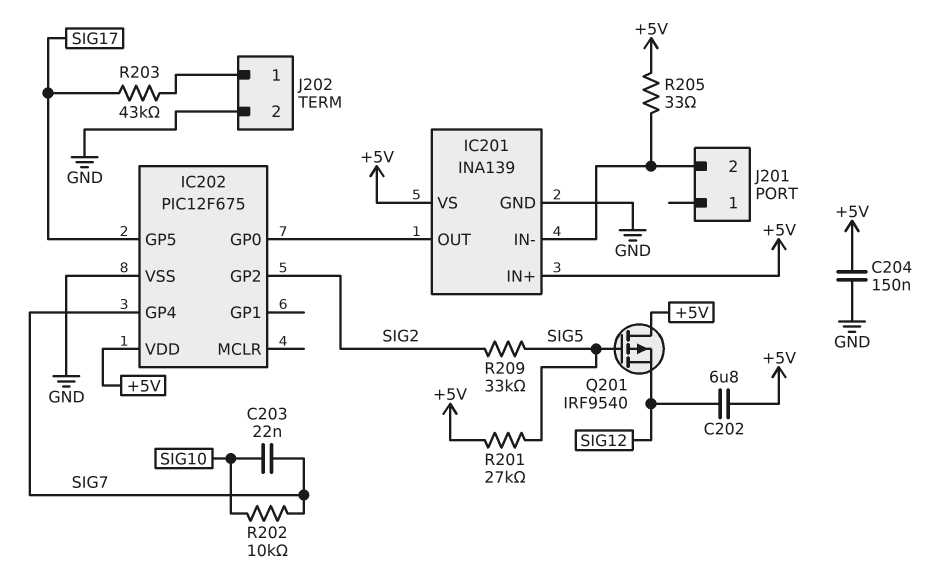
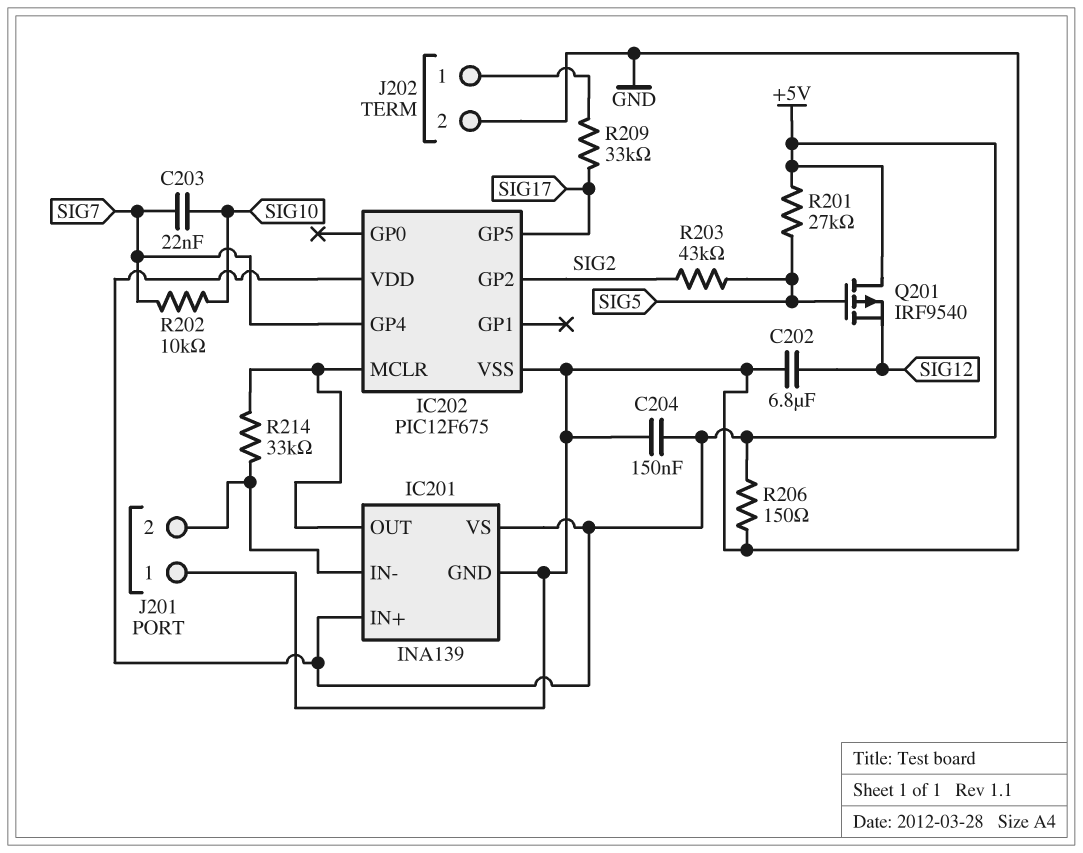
C202: 6.8uF (+5V, SIG12) -> 6.8uF (GND, SIG12)
IC202 pin GP0: IC201/OUT -> none
IC202 pin MCLR: none -> IC201/OUT
J201 pin 1: none -> GND
R203: 43k (J202/1, SIG17) -> 43k (SIG2, SIG5)
R205: 33 (+5V, IC201/IN-) -> none
R206: none -> 150 (+5V, GND)
R209: 33k (SIG2, SIG5) -> 33k (J202/1, SIG17)
R214: none -> 33k (IC201/IN-, IC201/OUT)

